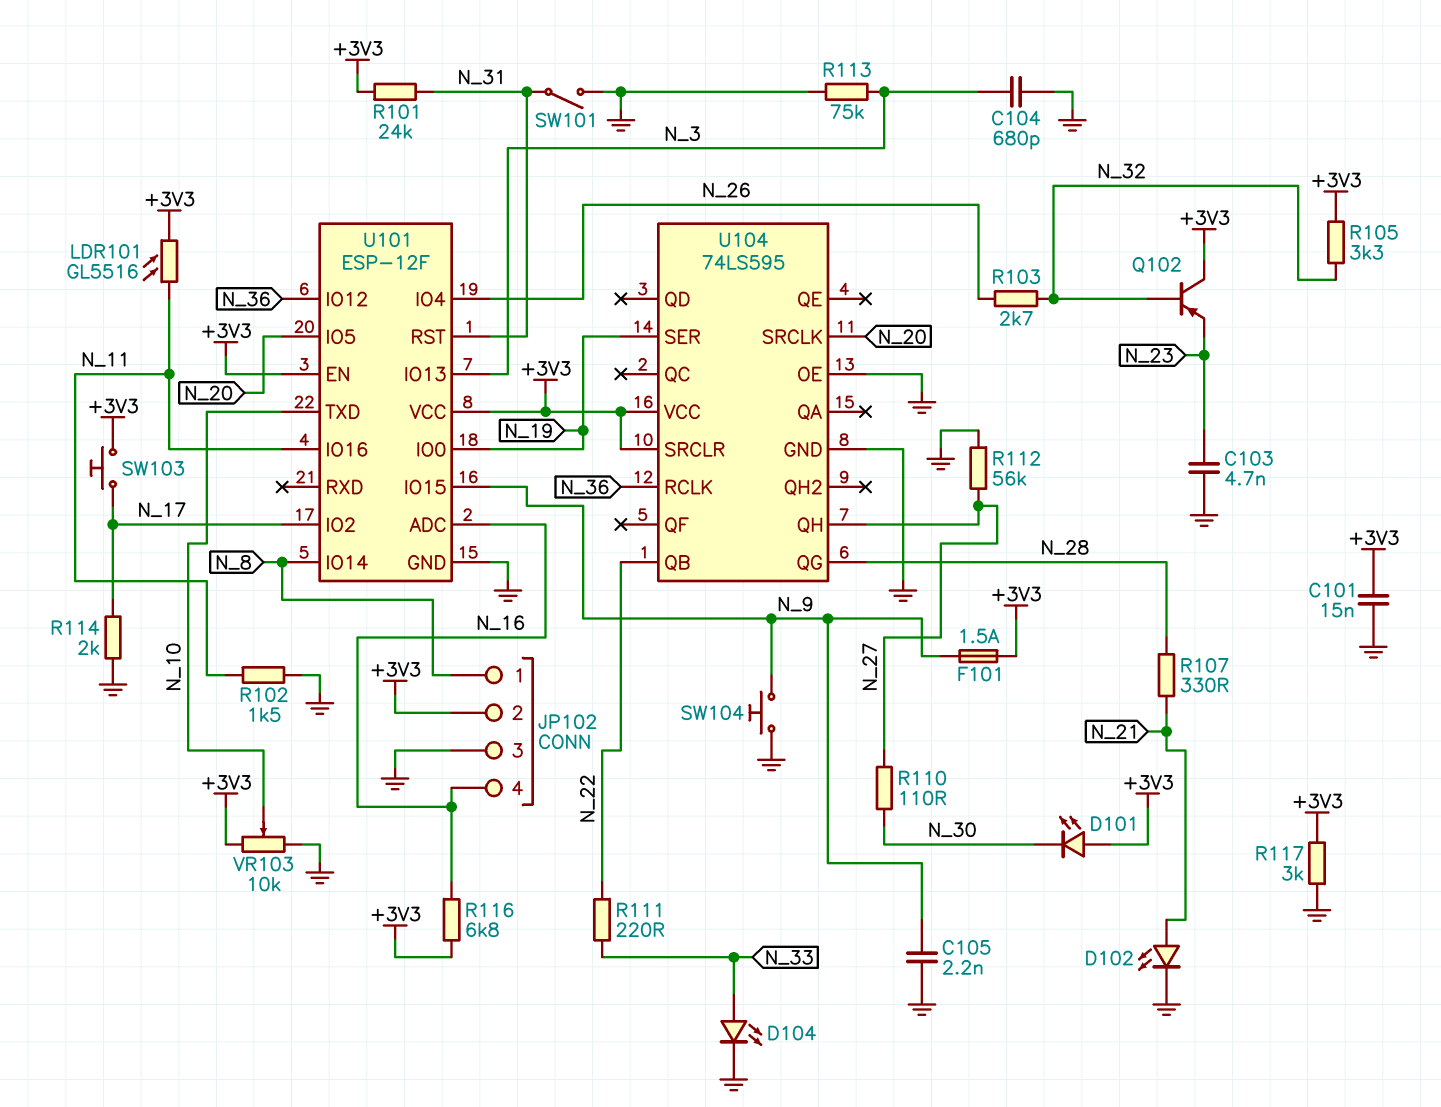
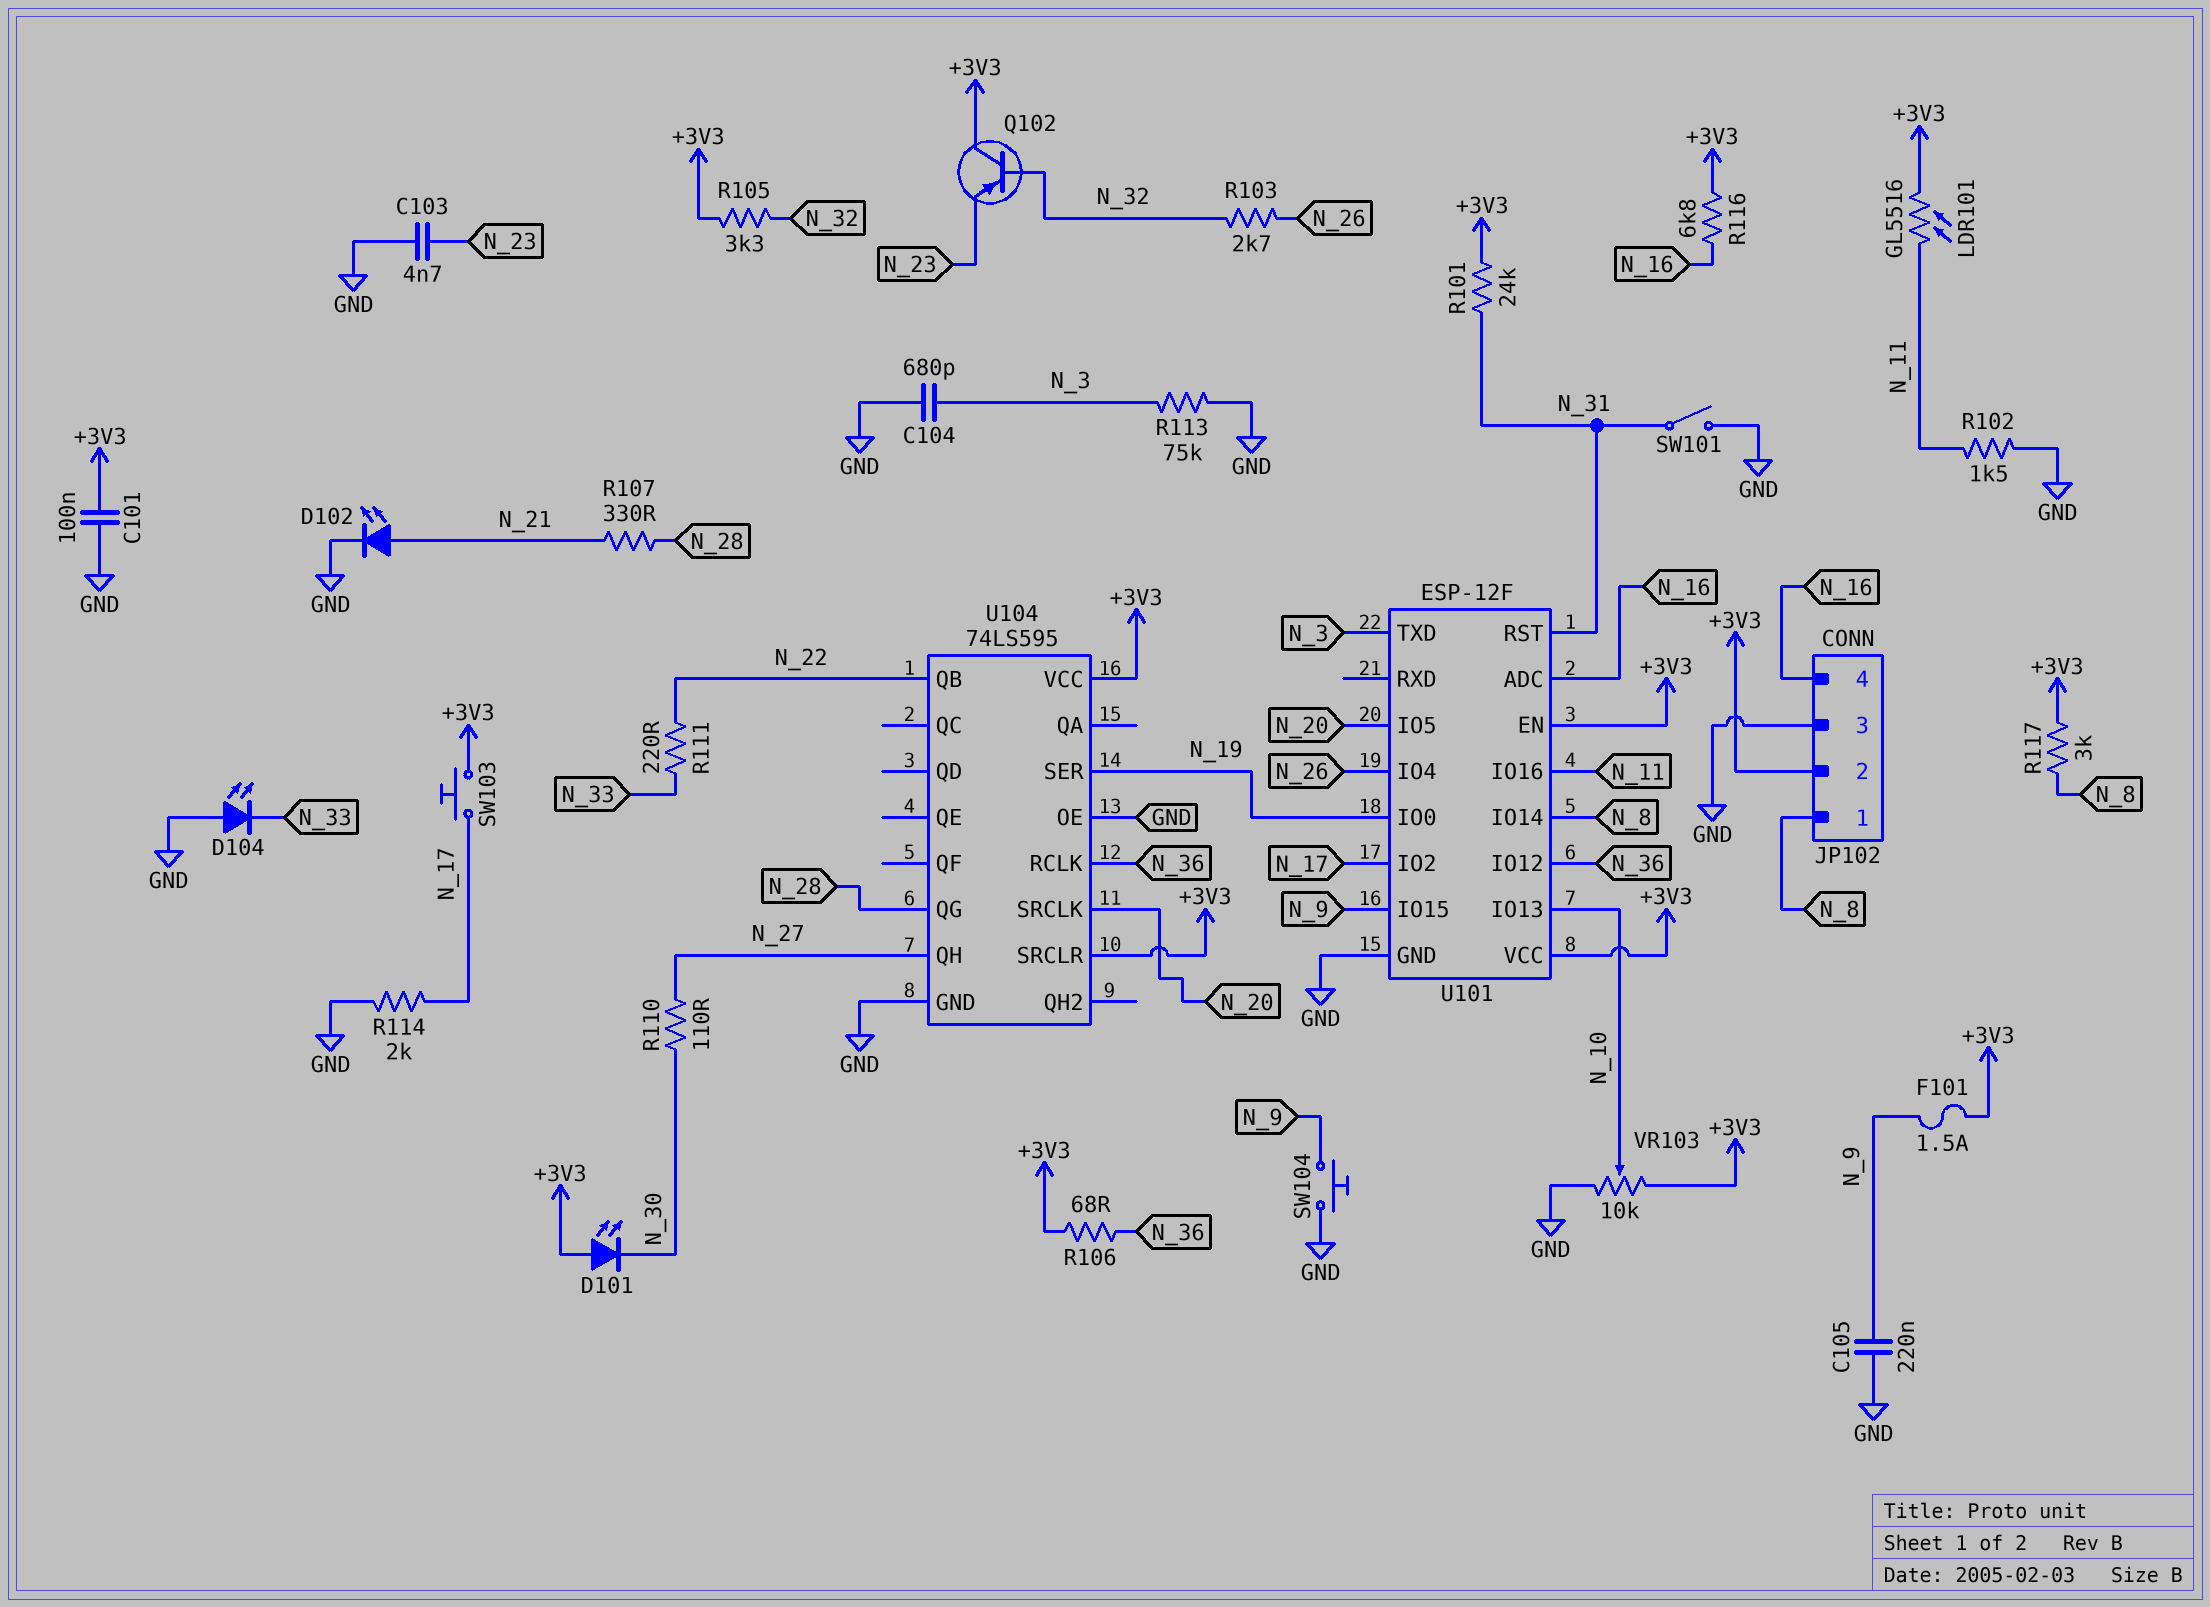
C101: 15nF (+3V3, GND) -> 100nF (+3V3, GND)
C105: 2.2nF (GND, N_9) -> 220nF (GND, N_9)
D104: LED (A N_33, K GND) -> LED (A GND, K N_33)
R106: none -> 68 (+3V3, N_36)
R112: 56k (GND, N_27) -> none
R117: 3k (+3V3, GND) -> 3k (+3V3, N_8)
U101 pin IO13: N_3 -> N_10
U101 pin TXD: N_10 -> N_3

